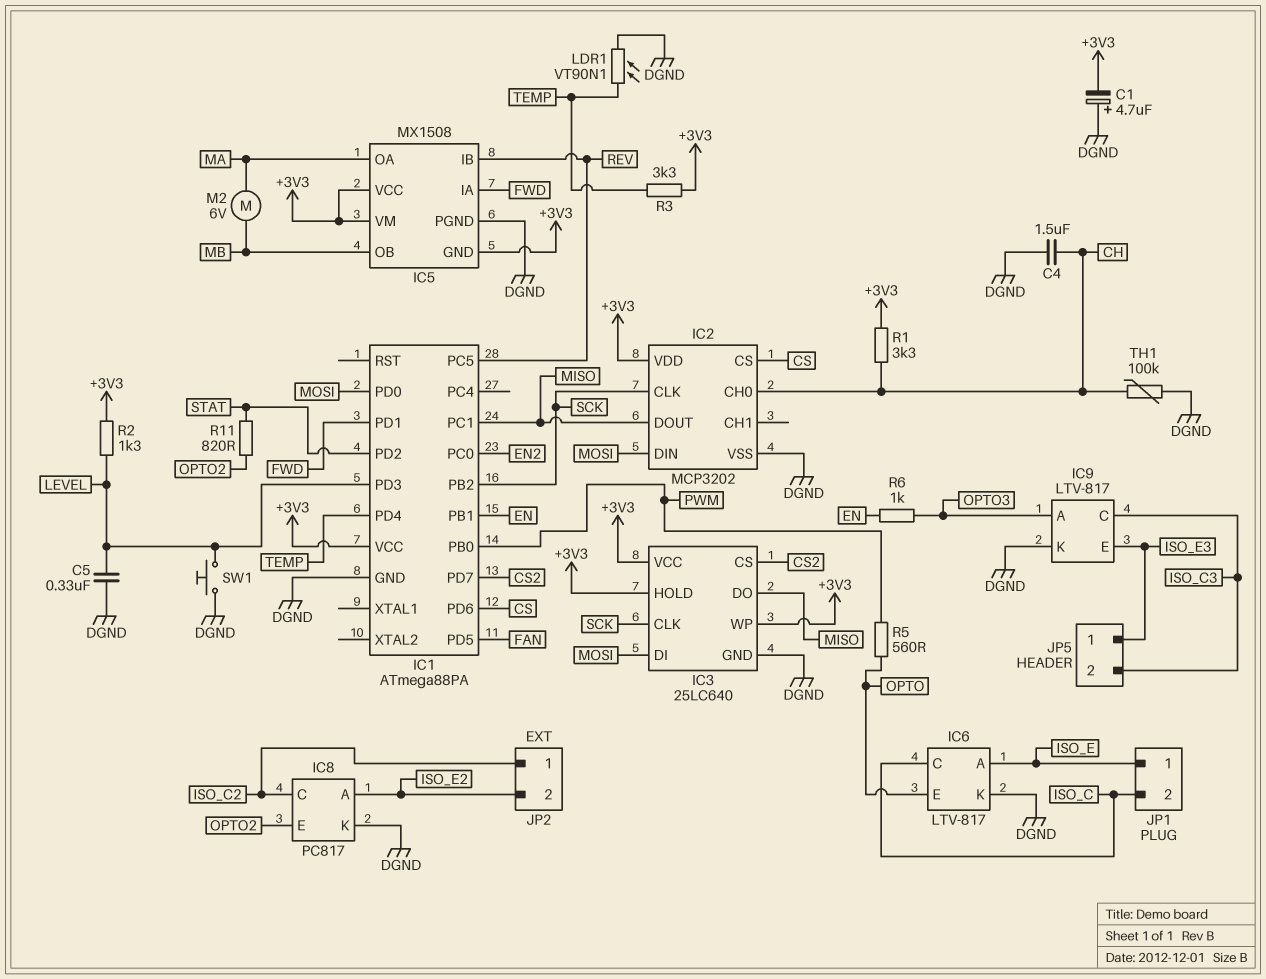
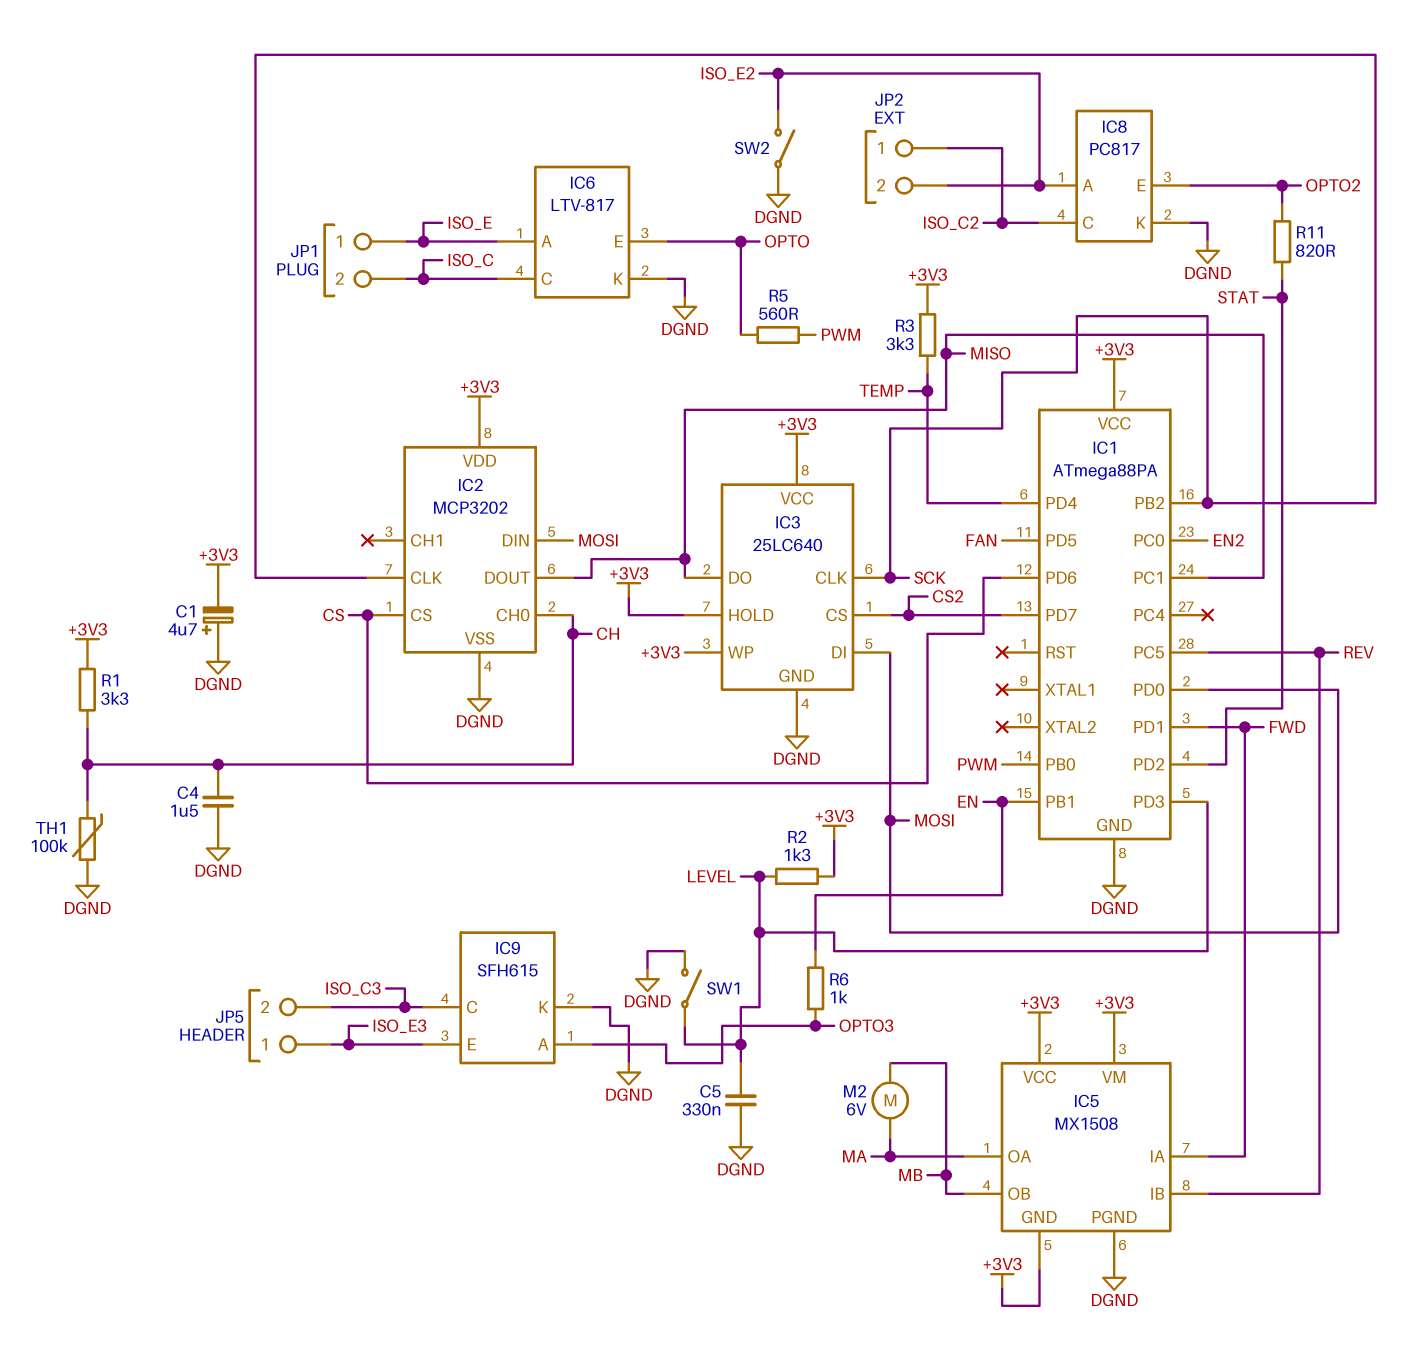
IC9: LTV-817 -> SFH615
LDR1: VT90N1 (DGND, TEMP) -> none
SW1: button (DGND, LEVEL) -> switch (DGND, LEVEL)
SW2: none -> switch (DGND, ISO_E2)

